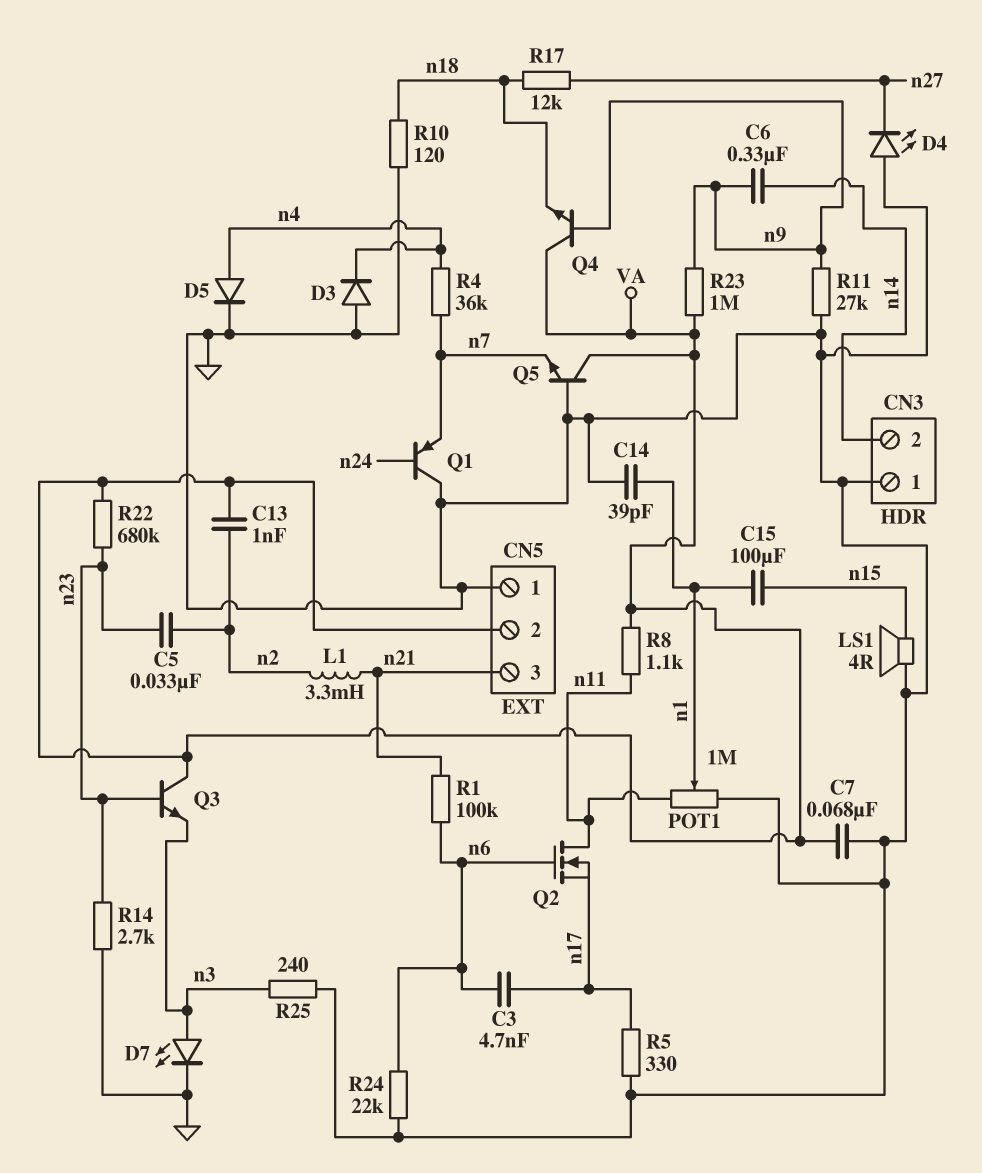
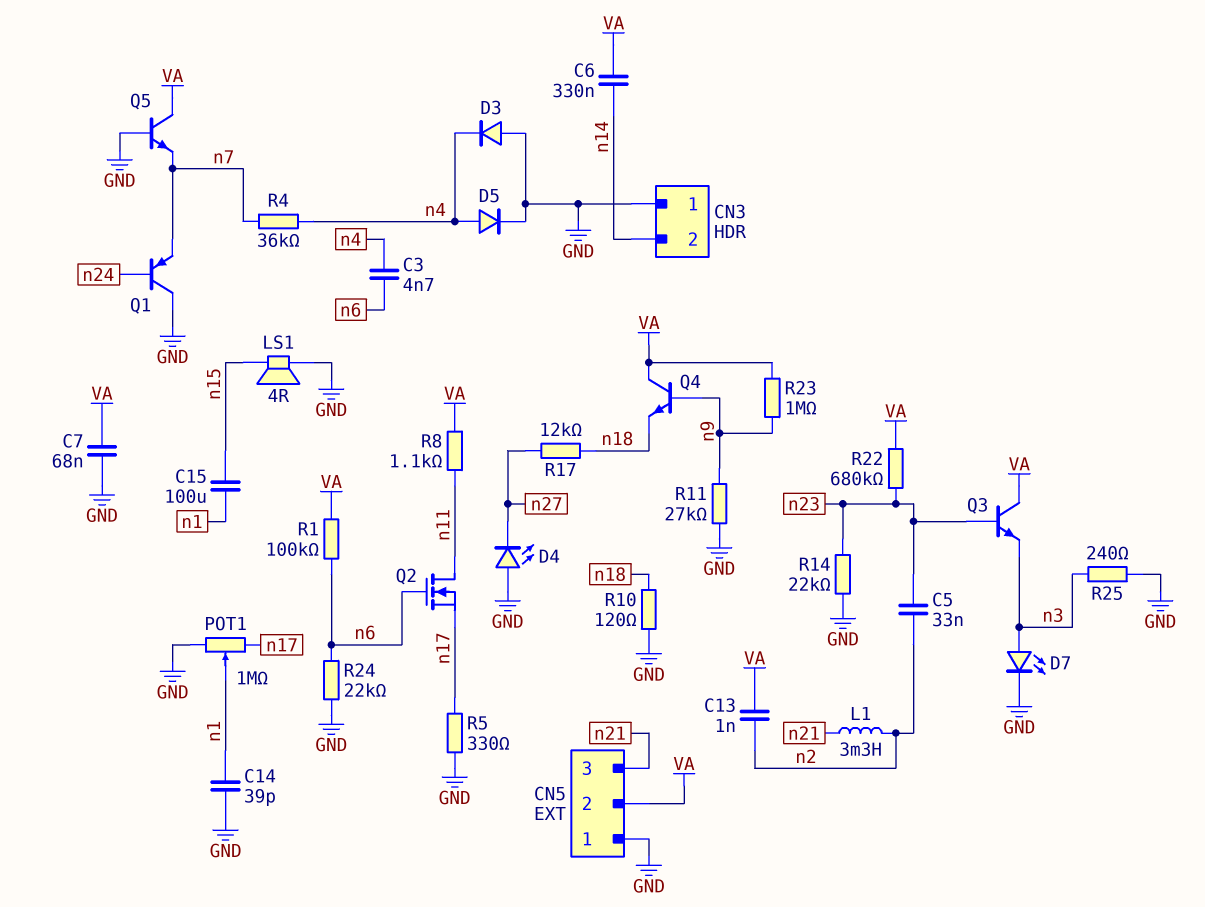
C3: 4.7nF (n6, n17) -> 4.7nF (n4, n6)
C6: 330nF (n9, n14) -> 330nF (VA, n14)
POT1: 1M (GND, n11, wiper n1) -> 1M (GND, n17, wiper n1)
R1: 100k (n6, n21) -> 100k (VA, n6)
R14: 2.7k (GND, n23) -> 22k (GND, n23)

